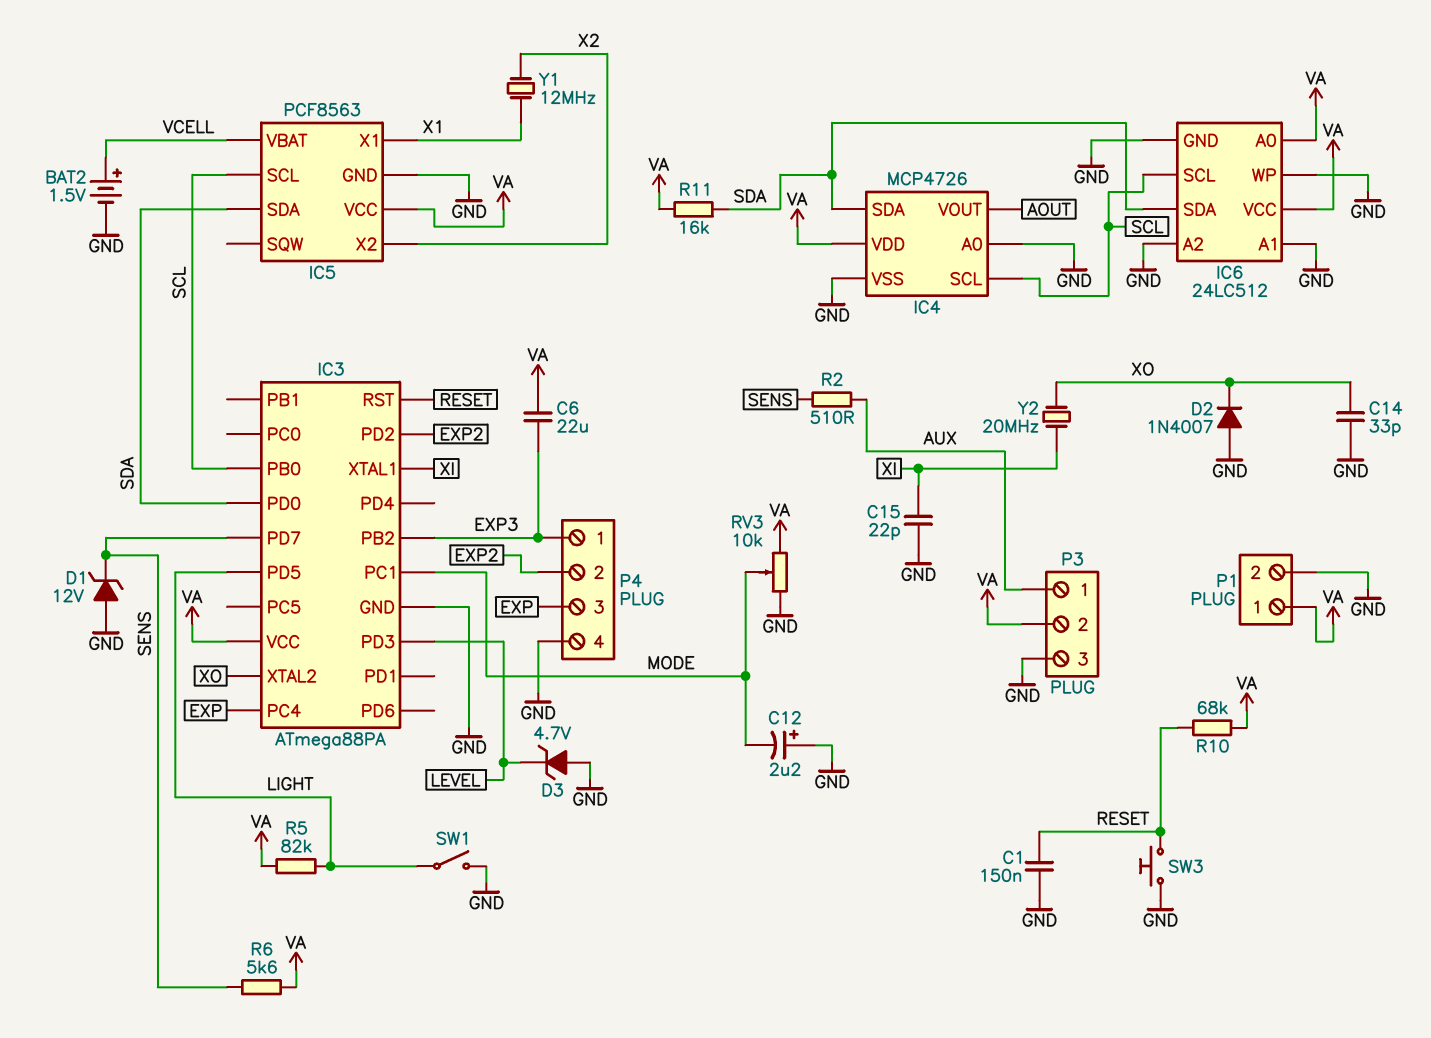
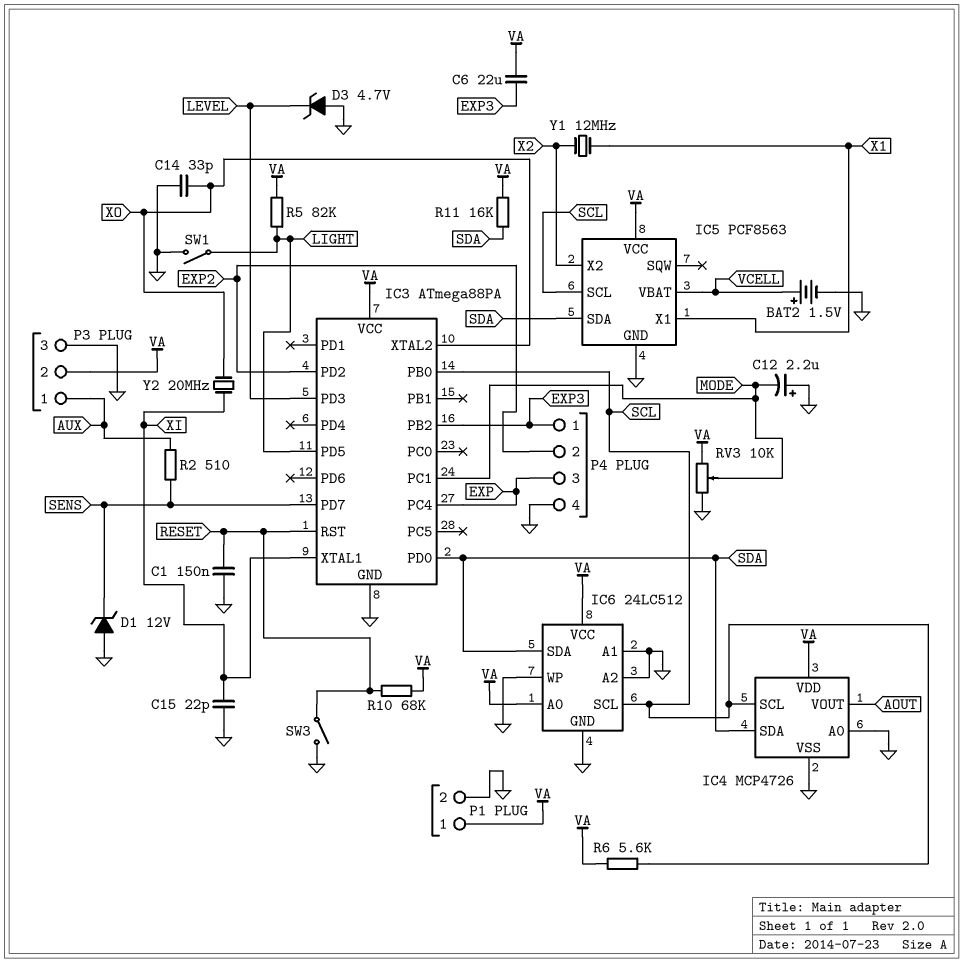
D2: diode 1N4007 (A GND, K XO) -> none
R6: 5.6k (SENS, VA) -> 5.6k (SCL, VA)
SW3: button (GND, RESET) -> switch (GND, RESET)

